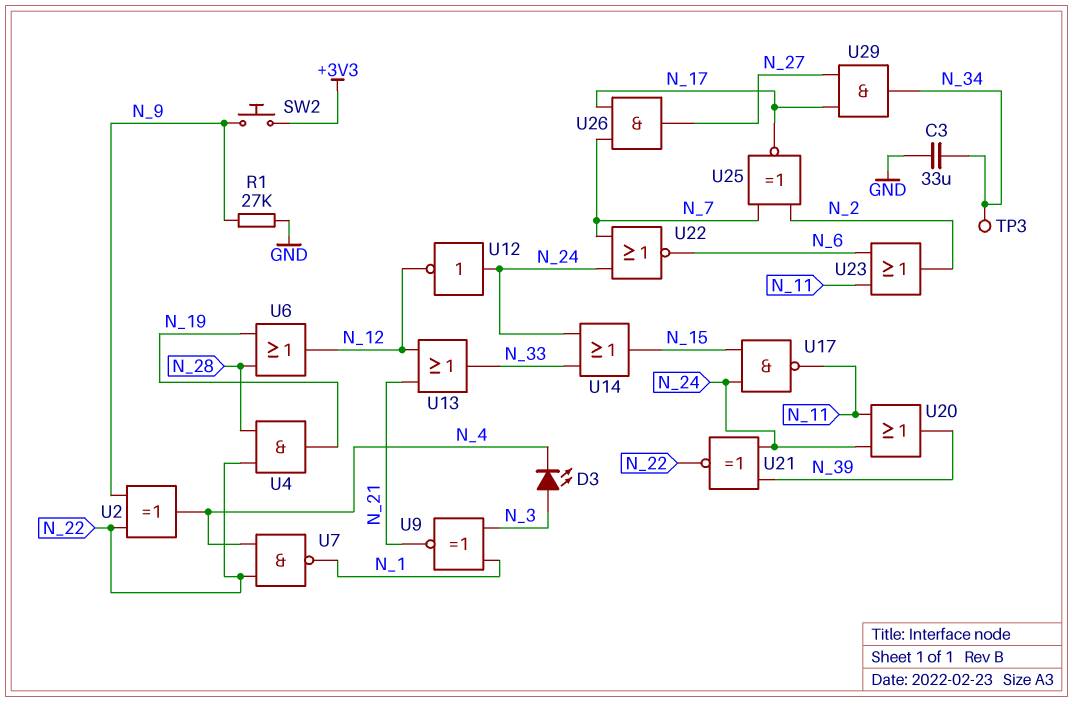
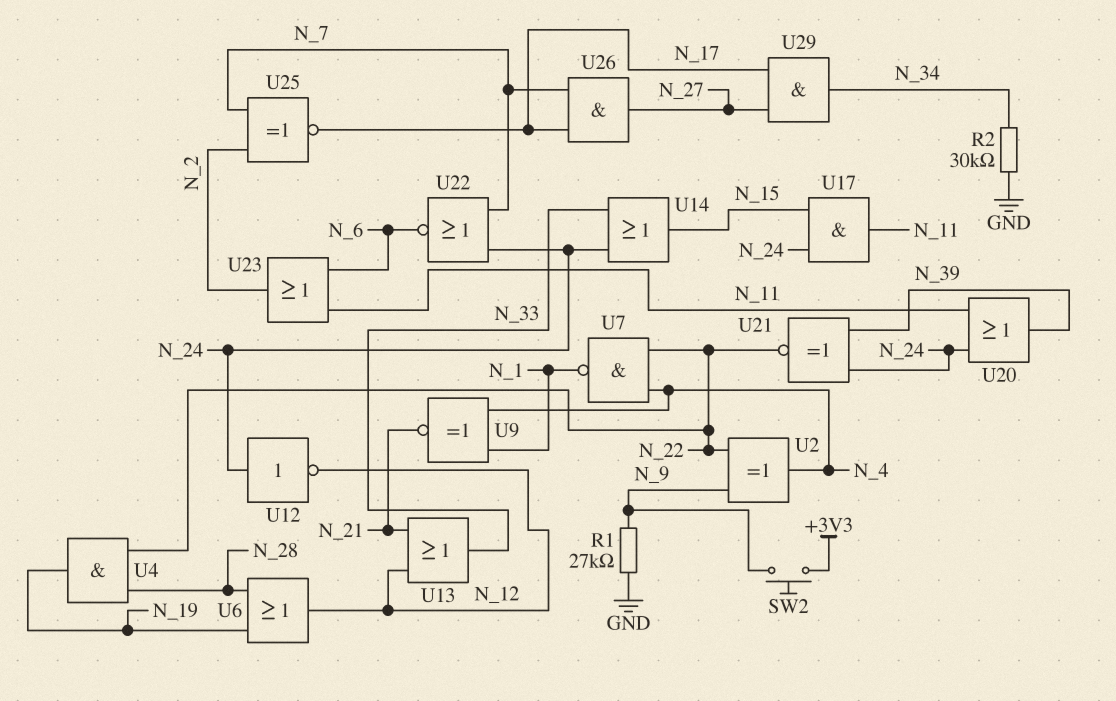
C3: 33uF (GND, N_34) -> none
D3: LED (A N_3, K N_4) -> none
R2: none -> 30k (GND, N_34)
TP3: test point (N_34) -> none
U9: XNOR (in N_1, in N_3, out N_21) -> XNOR (in N_1, in N_4, out N_21)
U17: NAND (in N_15, in N_24, out N_11) -> AND (in N_15, in N_24, out N_11)

